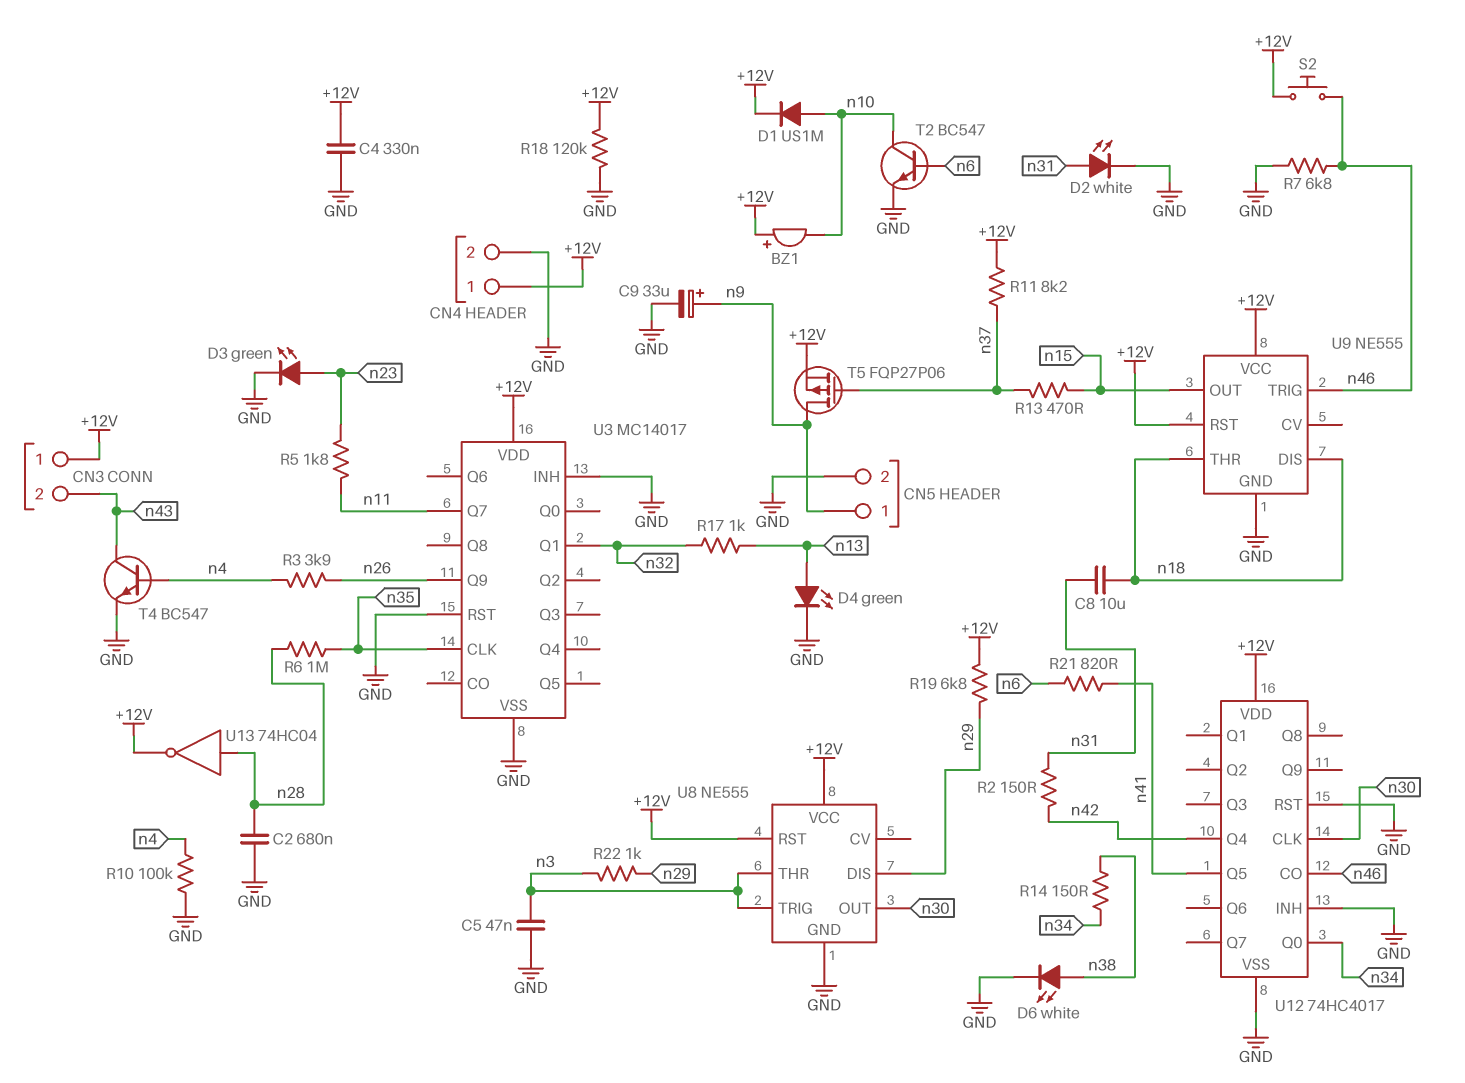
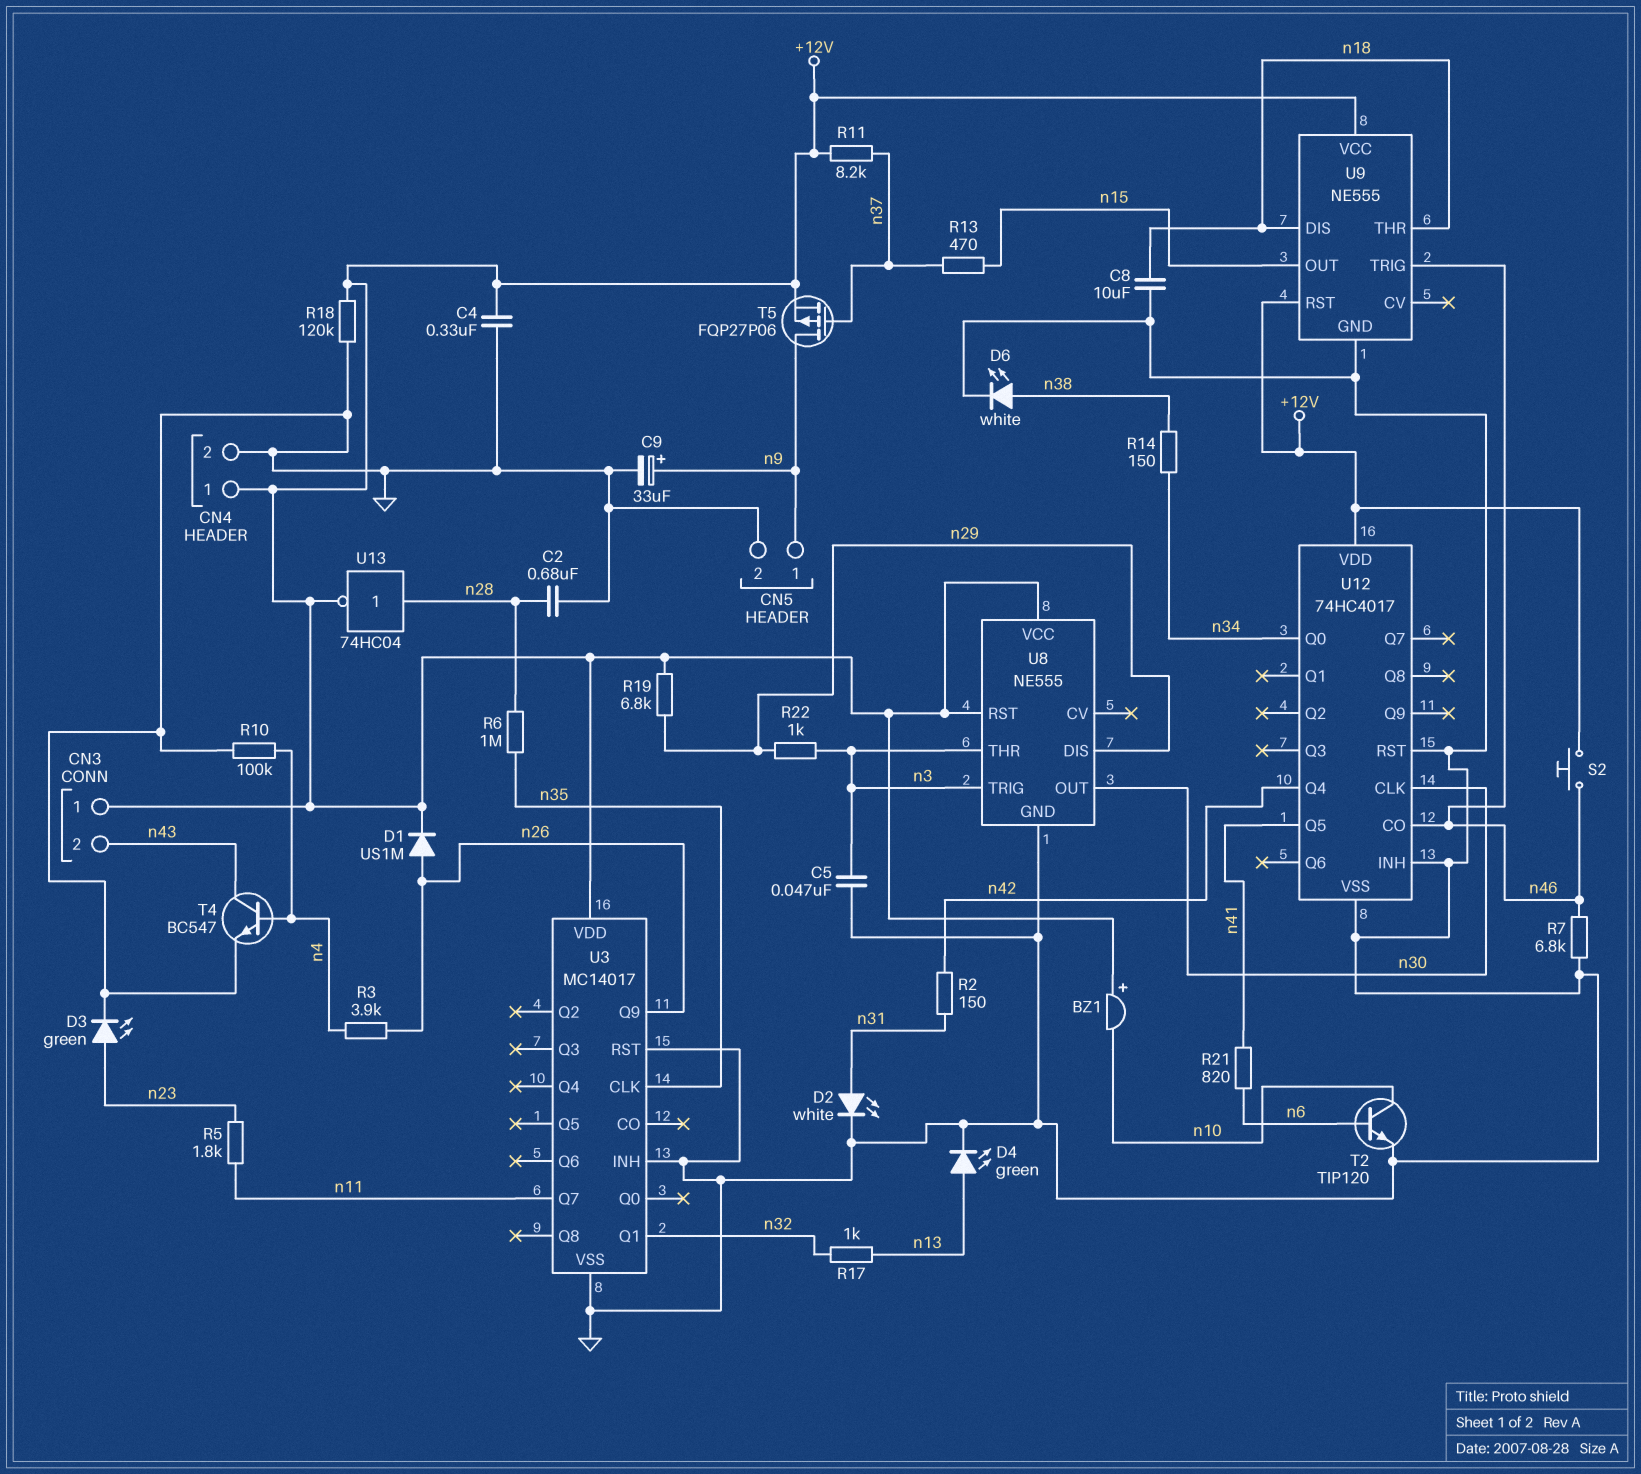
C8: 10uF (n18, n31) -> 10uF (GND, n18)
D1: diode US1M (A n10, K +12V) -> diode US1M (A n26, K +12V)
T2: NPN BC547 (B n6, C n10, E GND) -> NPN TIP120 (B n6, C n10, E GND)

